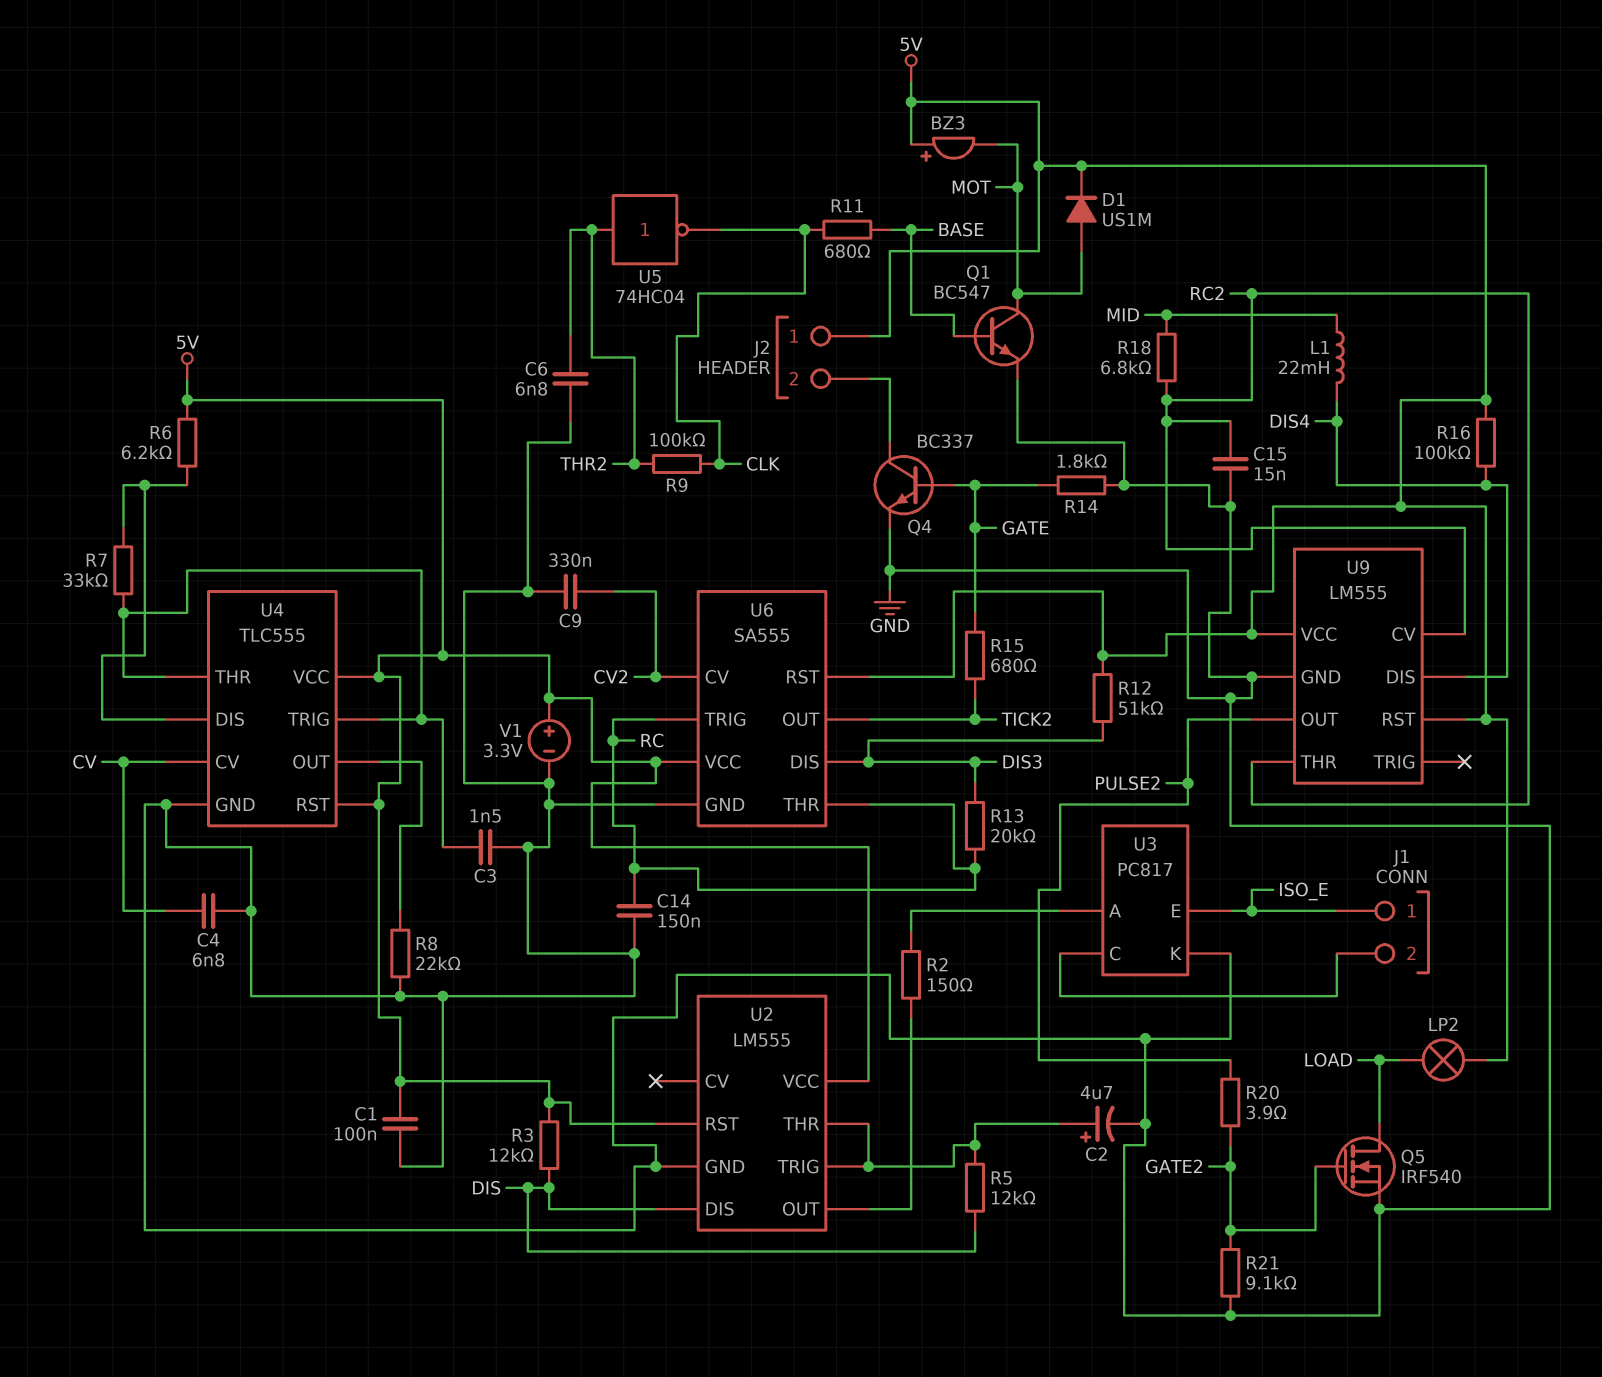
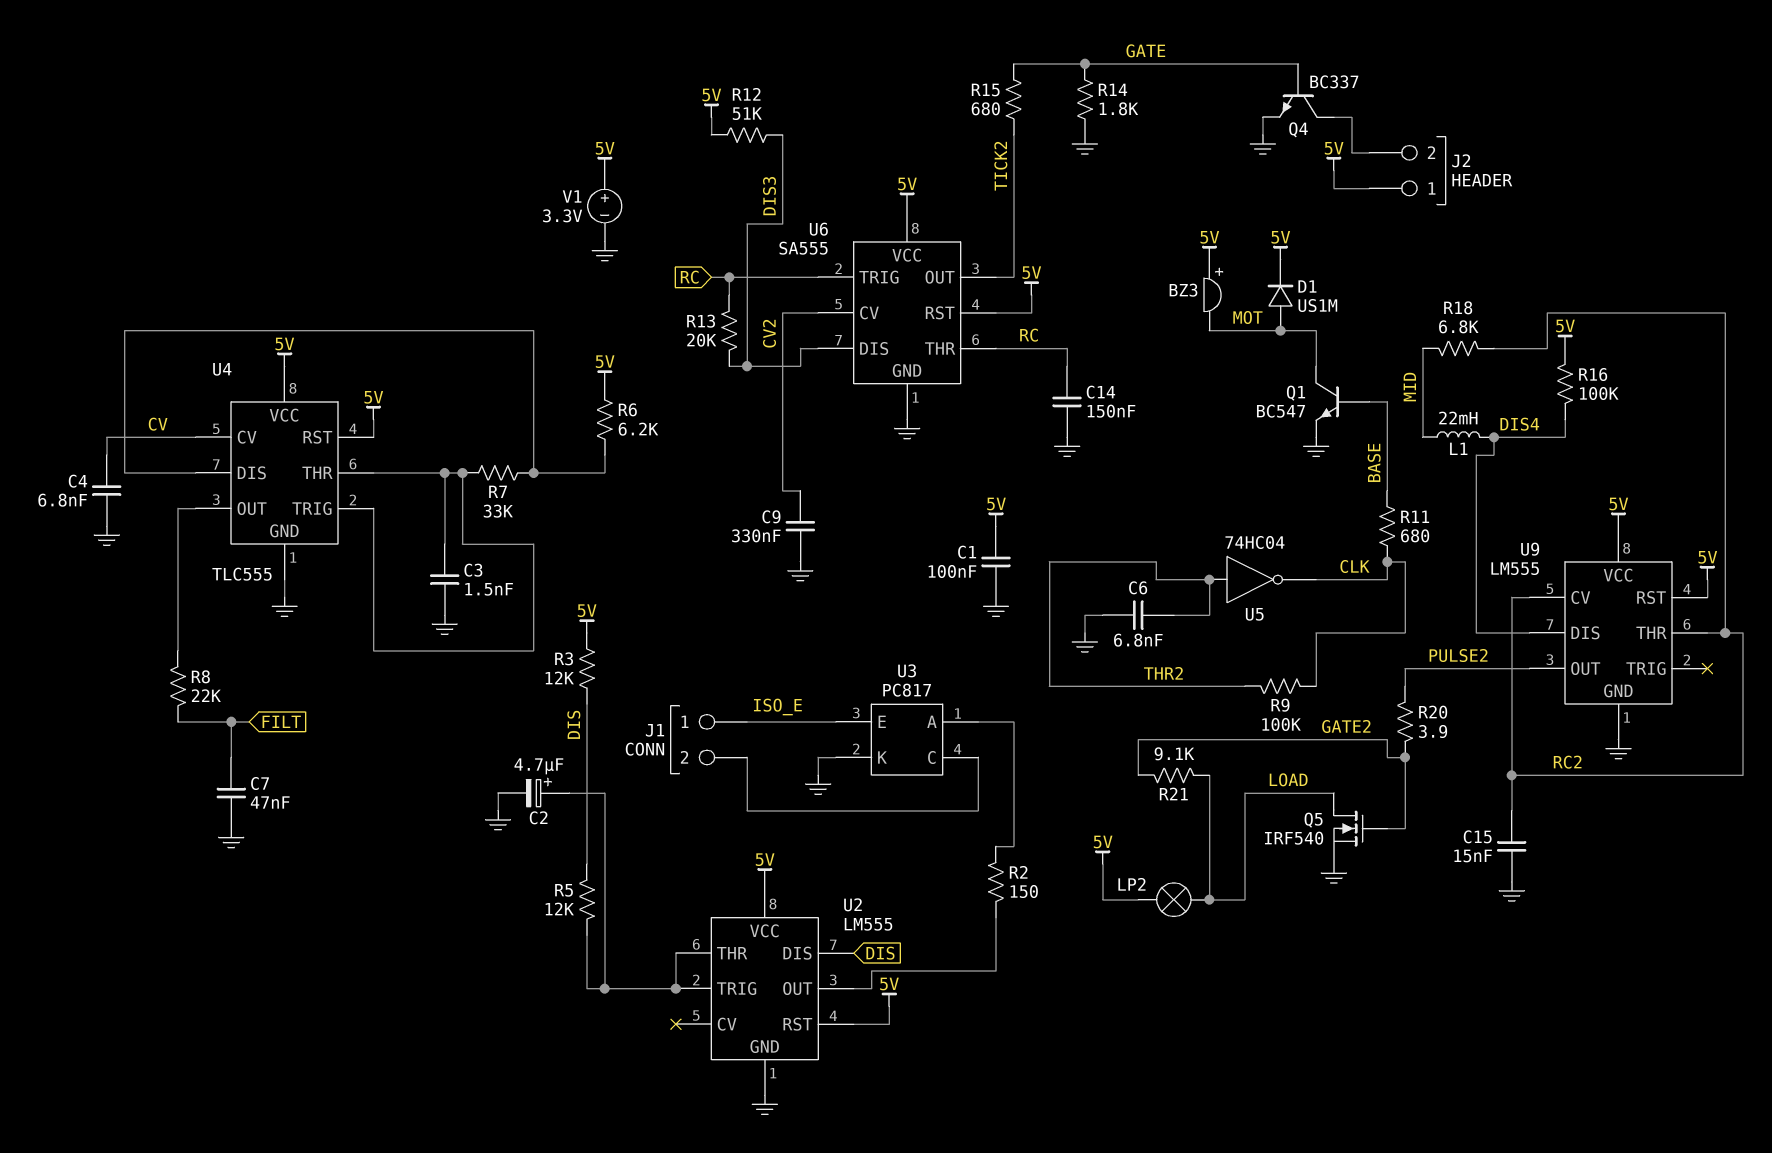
C7: none -> 47nF (FILT, GND)
R8: 22k (GND, U4/OUT) -> 22k (FILT, U4/OUT)
R21: 9.1k (GATE2, GND) -> 9.1k (GATE2, LOAD)

